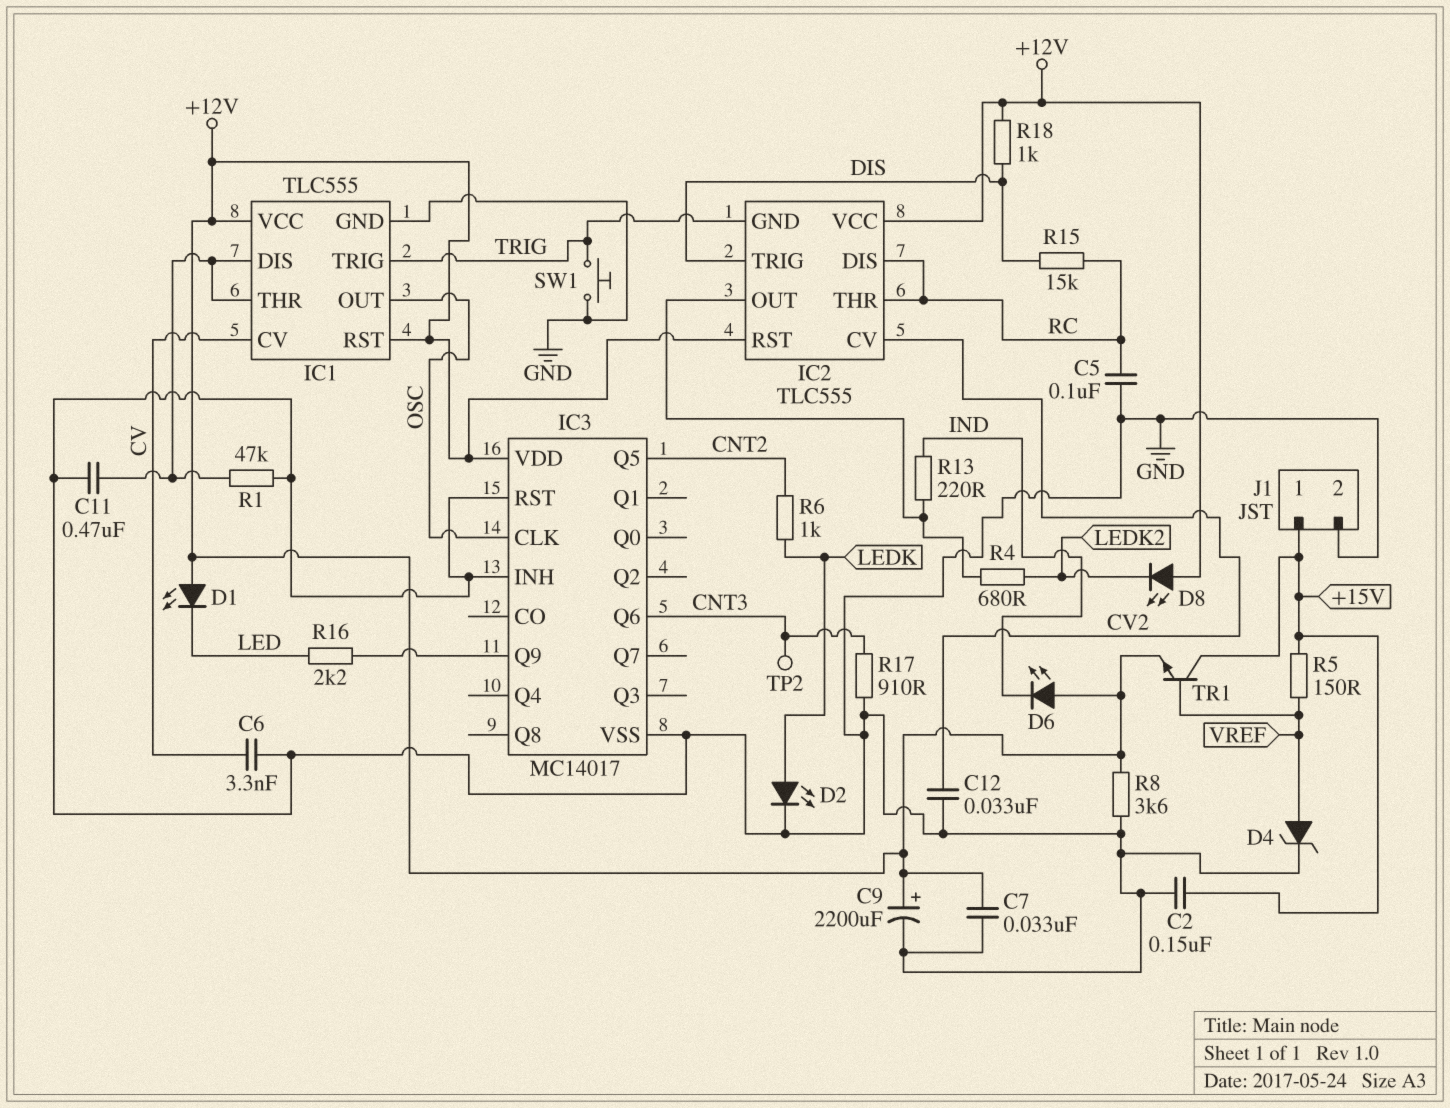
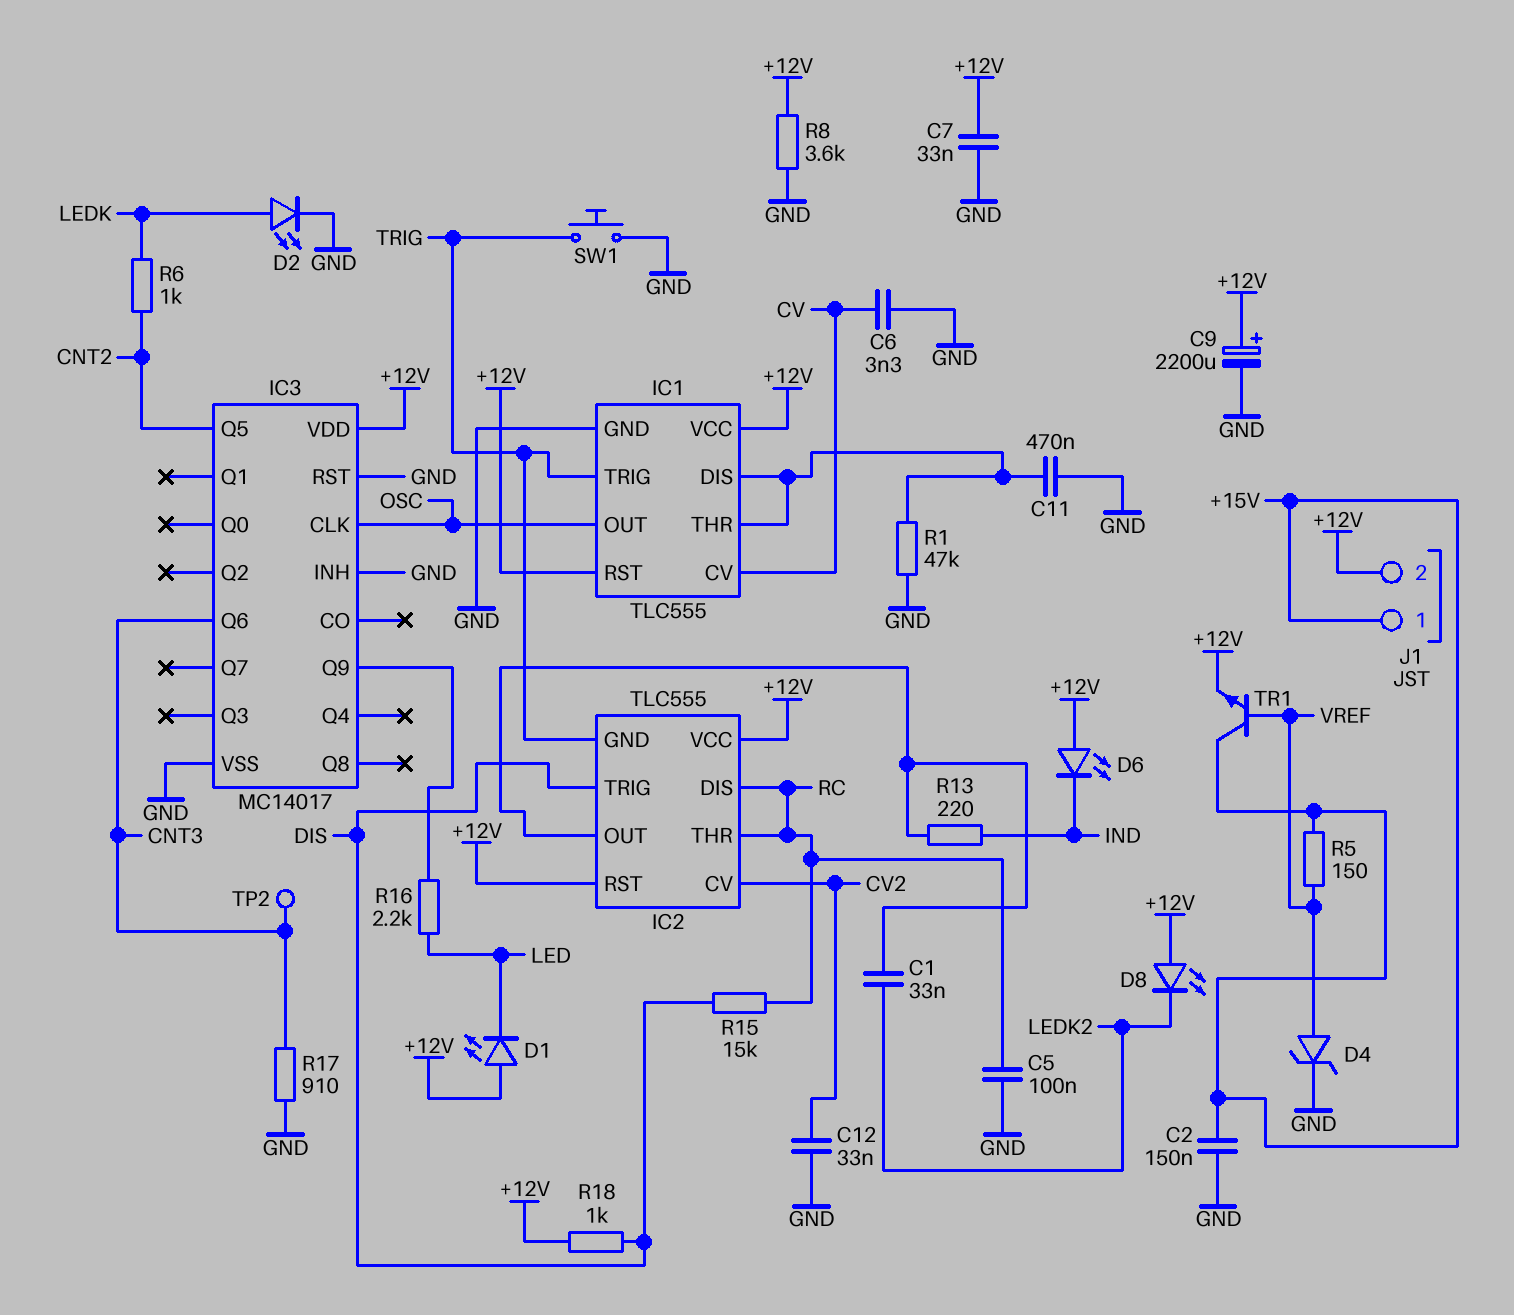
C1: none -> 33nF (IC2/OUT, LEDK2)
J1 pin 2: GND -> +12V
R4: 680 (IC2/OUT, LEDK2) -> none

